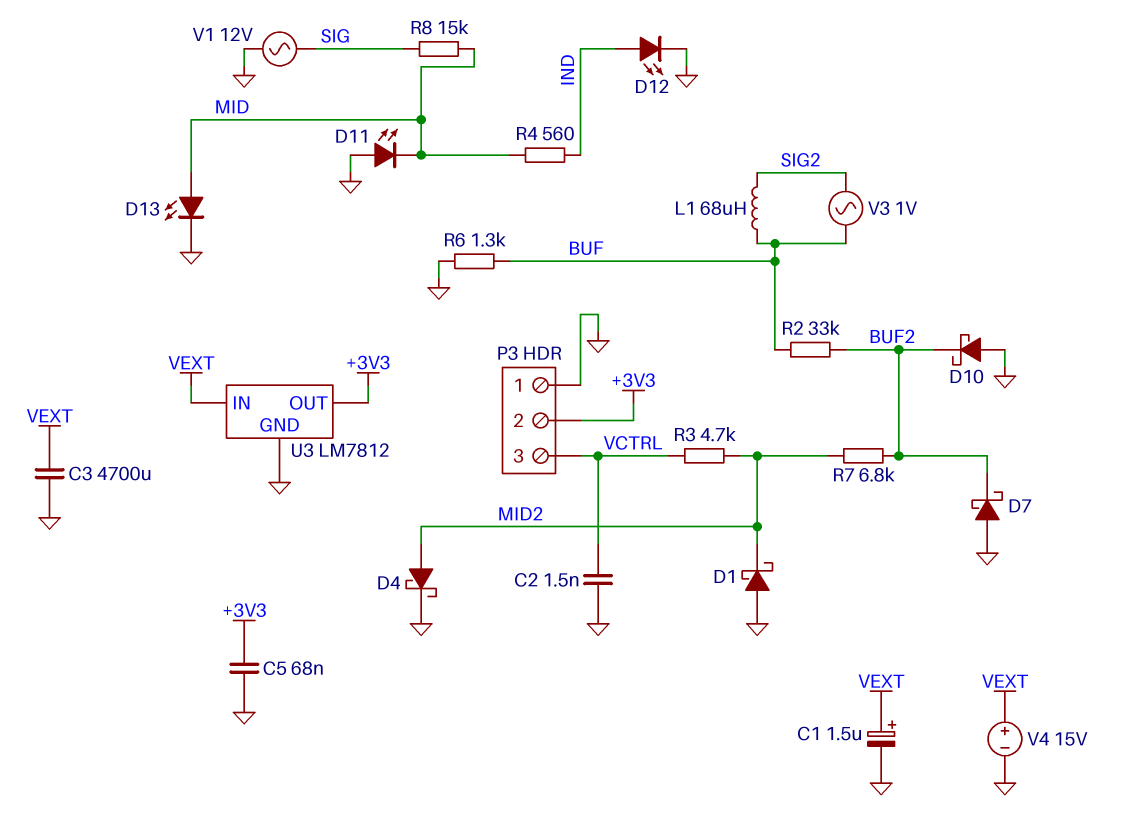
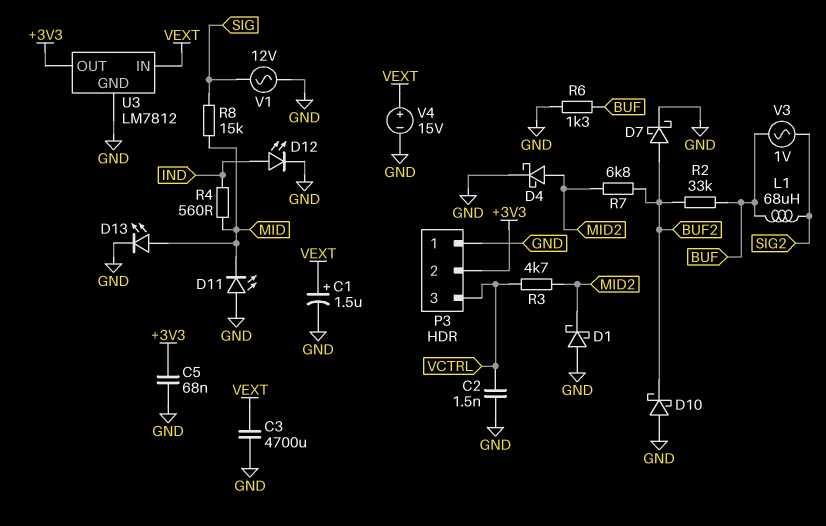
D7: schottky (A GND, K BUF2) -> schottky (A BUF2, K GND)

